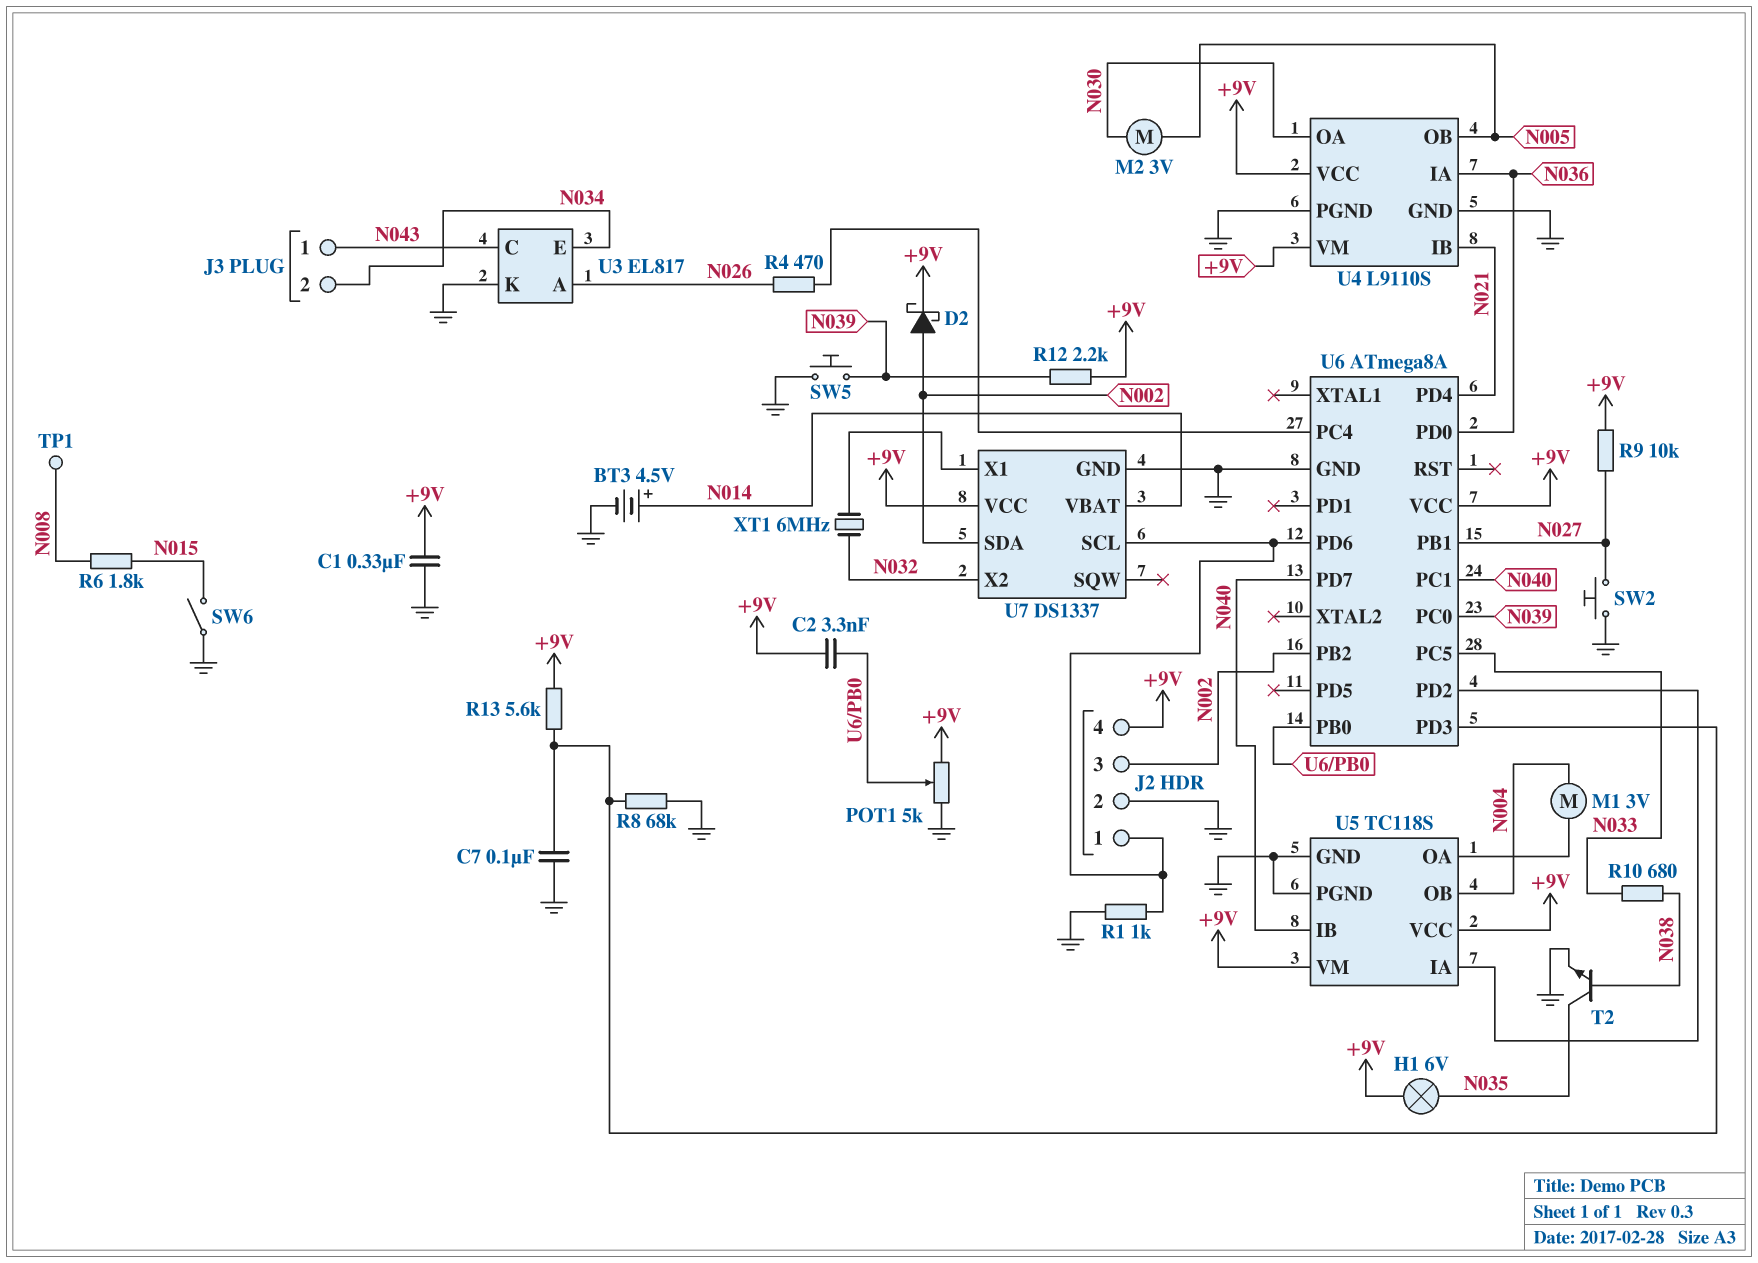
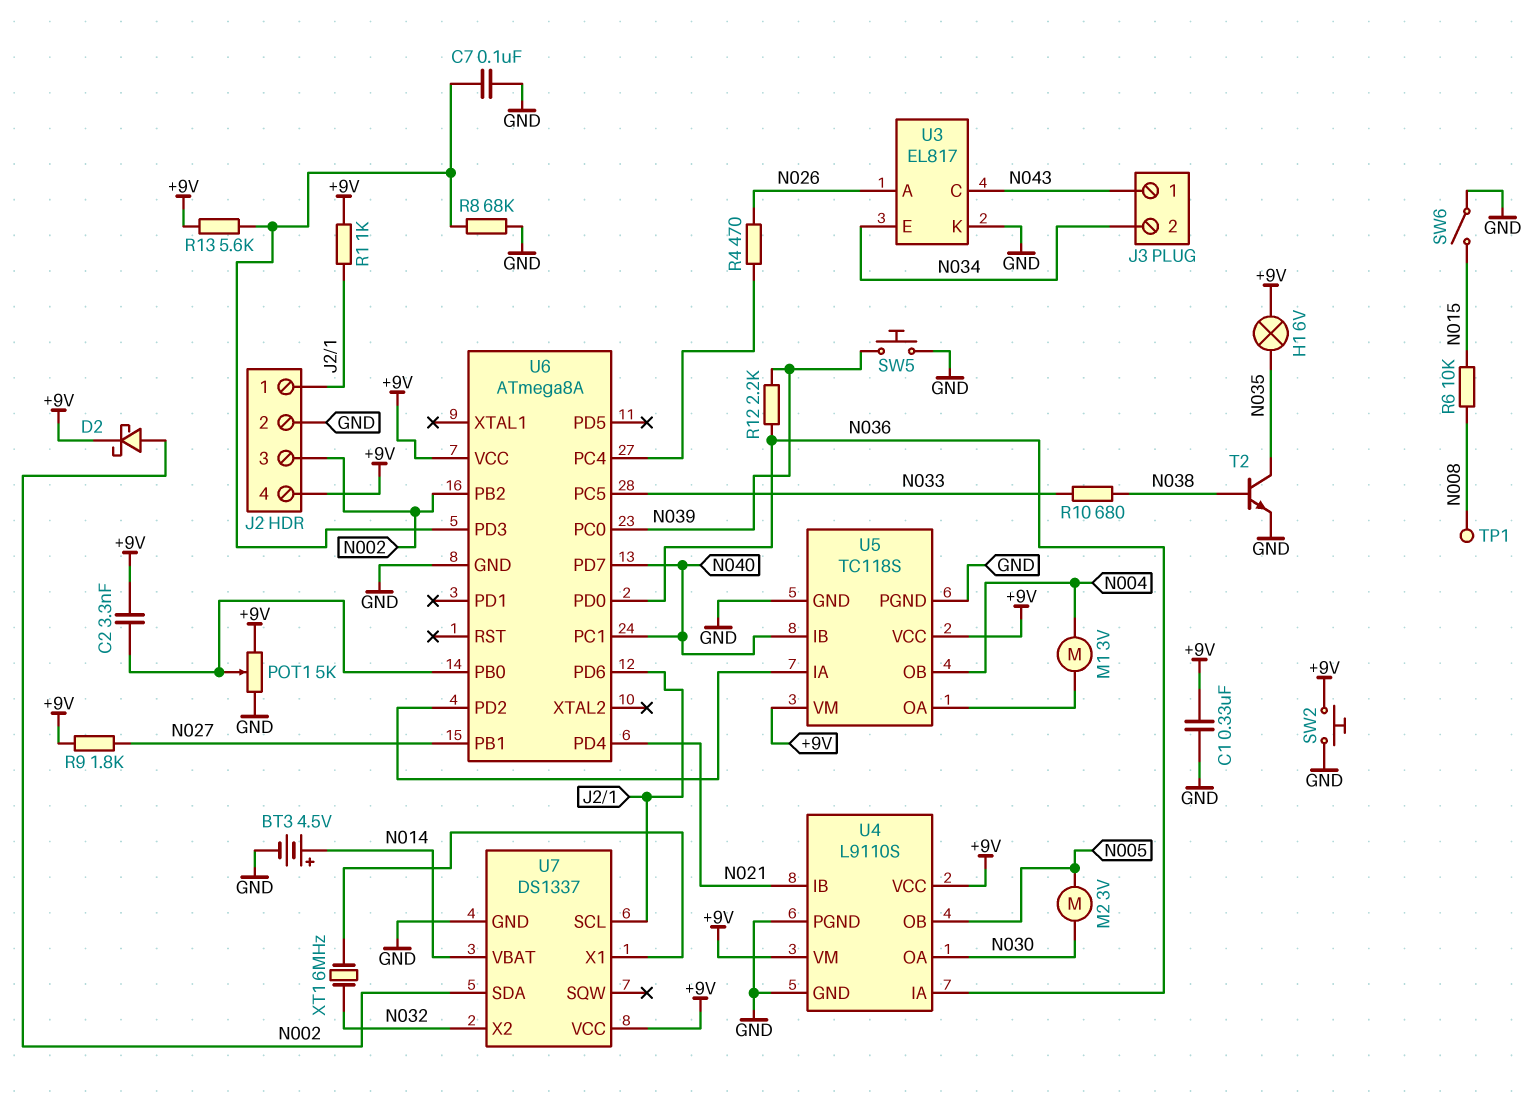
R1: 1k (GND, J2/1) -> 1k (+9V, J2/1)
R6: 1.8k (N008, N015) -> 10k (N008, N015)
R9: 10k (+9V, N027) -> 1.8k (+9V, N027)
R12: 2.2k (+9V, N039) -> 2.2k (N036, N039)
SW2: button (GND, N027) -> button (+9V, GND)

